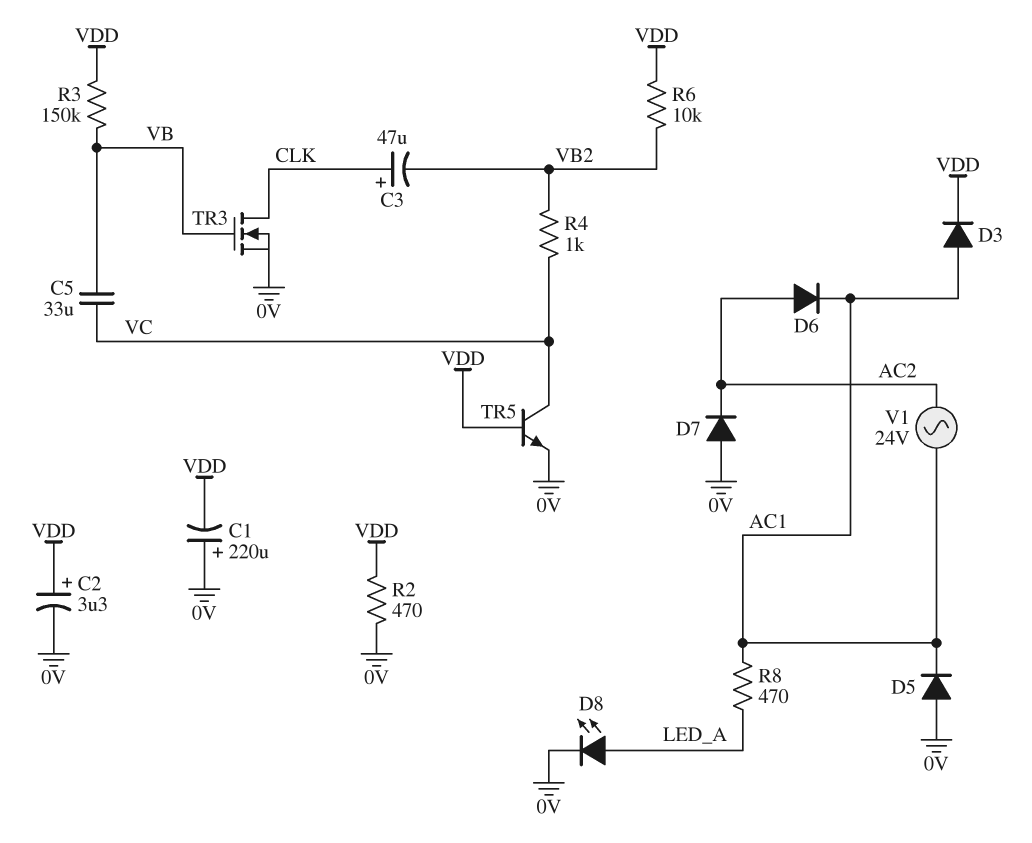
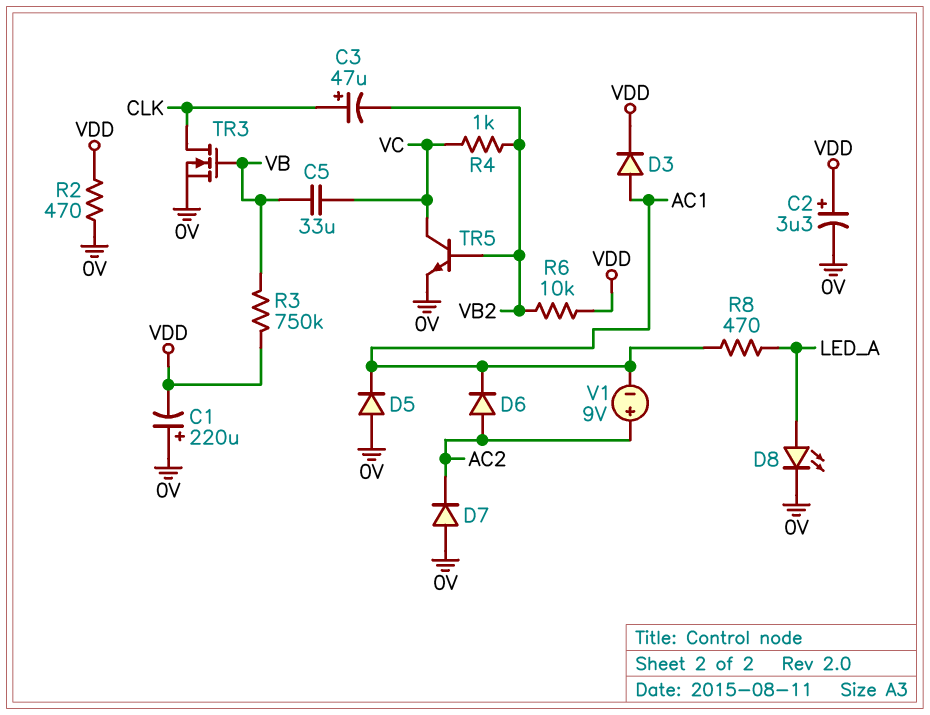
R3: 150k (VB, VDD) -> 750k (VB, VDD)
TR5: NPN (B VDD, C VC, E 0V) -> NPN (B VB2, C VC, E 0V)
V1: AC 24V (AC1, AC2) -> 9V (plus AC2, minus AC1)

